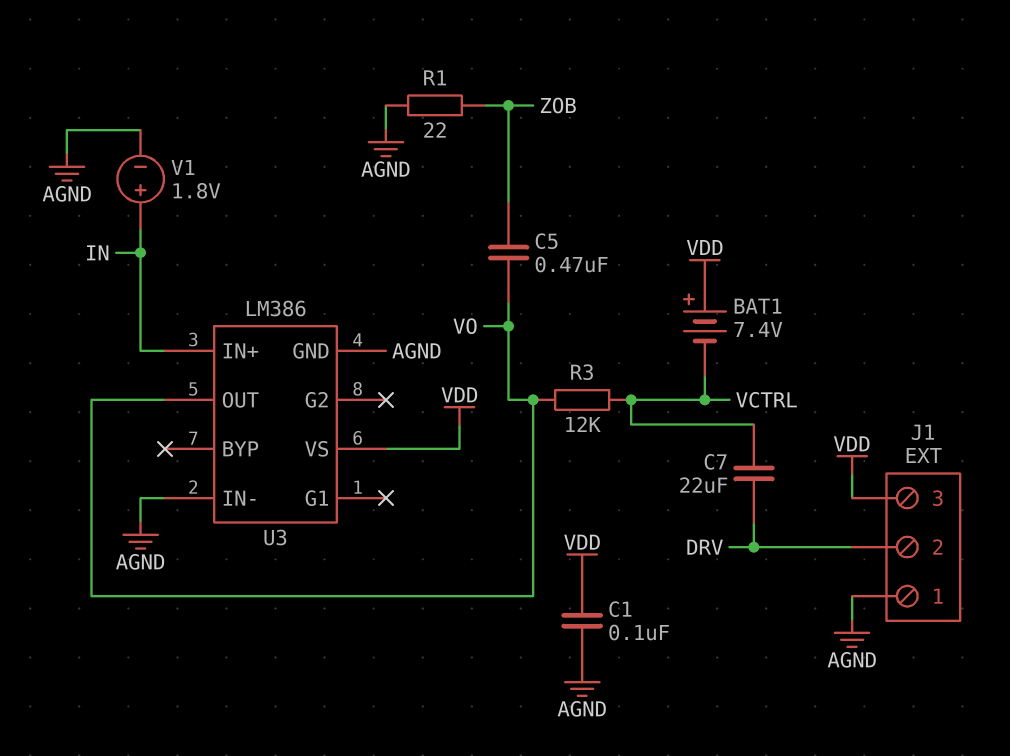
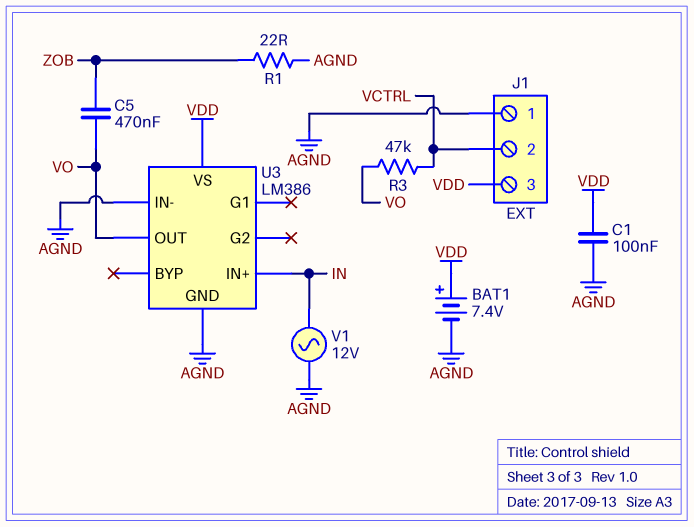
BAT1: 7.4V (plus VDD, minus VCTRL) -> 7.4V (plus VDD, minus AGND)
C7: 22uF (DRV, VCTRL) -> none
J1 pin 2: DRV -> VCTRL
R3: 12k (VCTRL, VO) -> 47k (VCTRL, VO)
V1: 1.8V (plus IN, minus AGND) -> AC 12V (AGND, IN)

